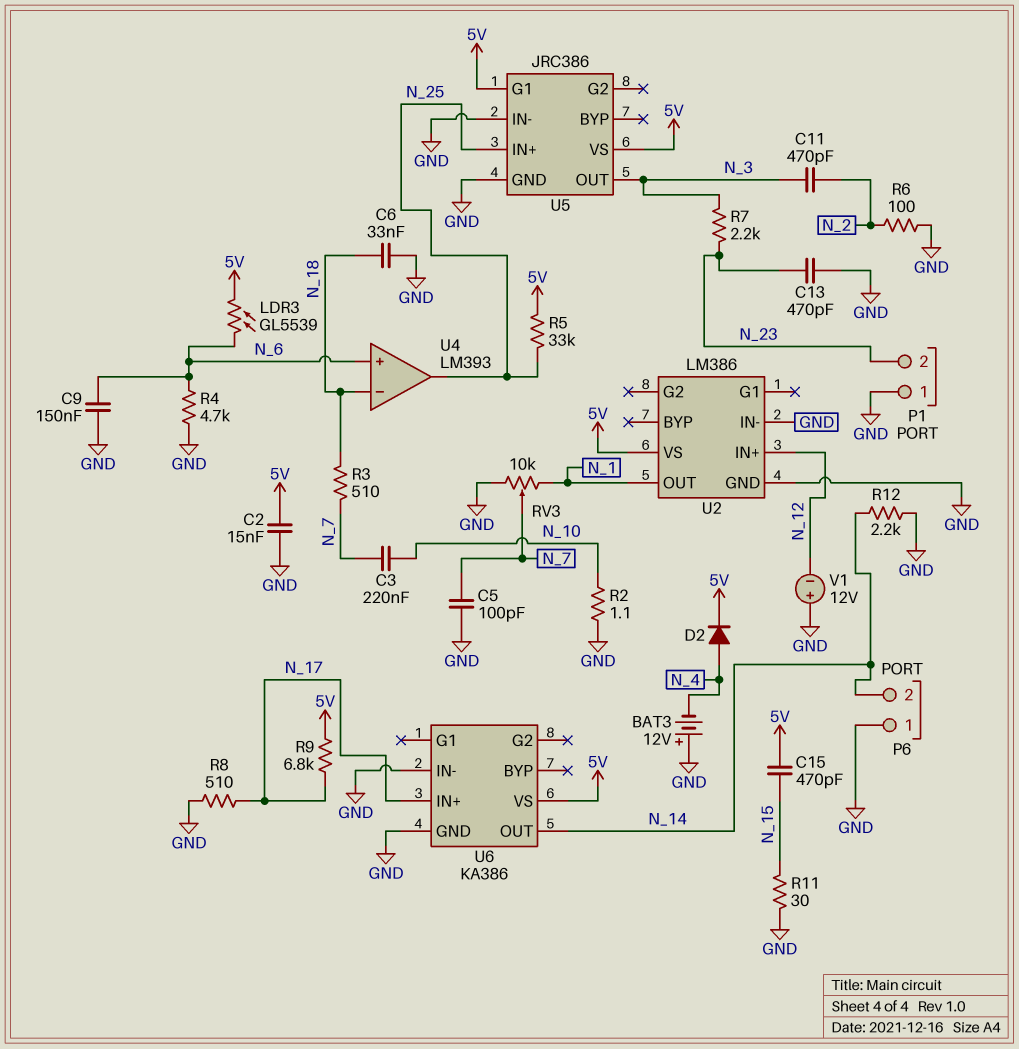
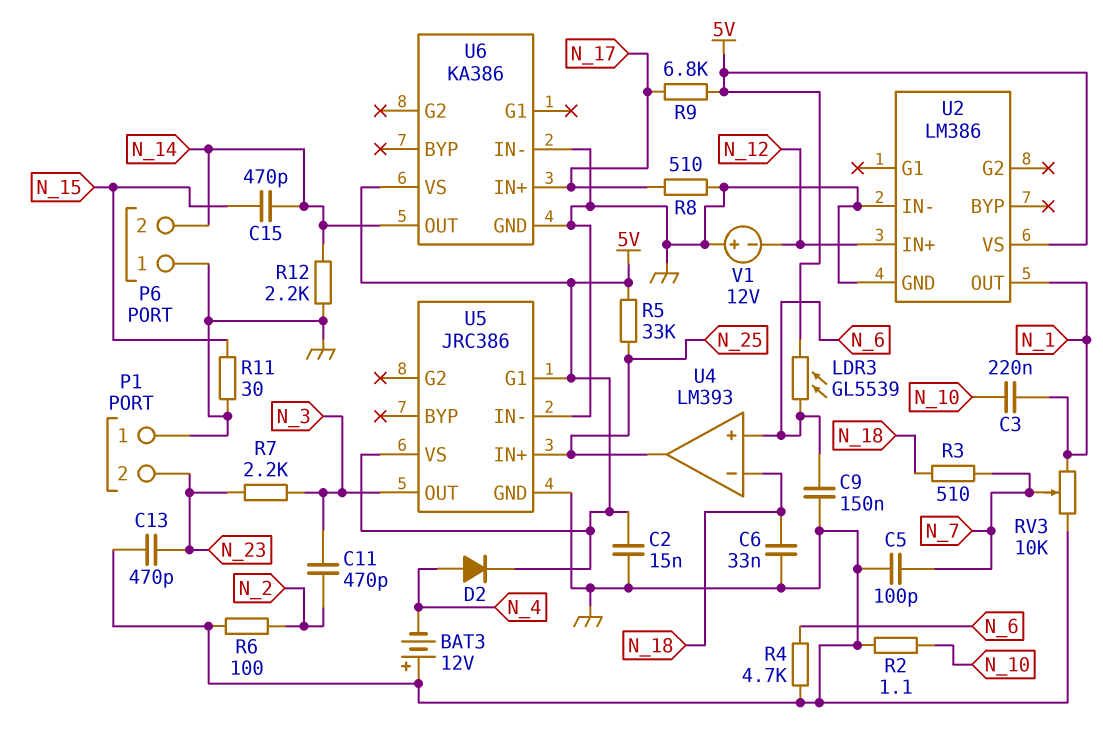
C3: 220nF (N_7, N_10) -> 220nF (N_1, N_10)
C15: 470pF (5V, N_15) -> 470pF (N_14, N_15)

